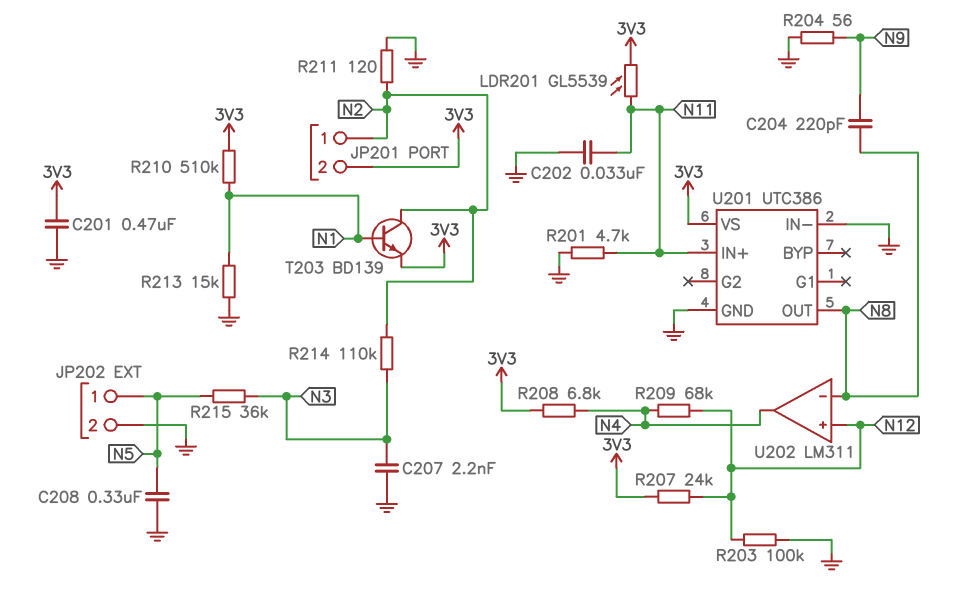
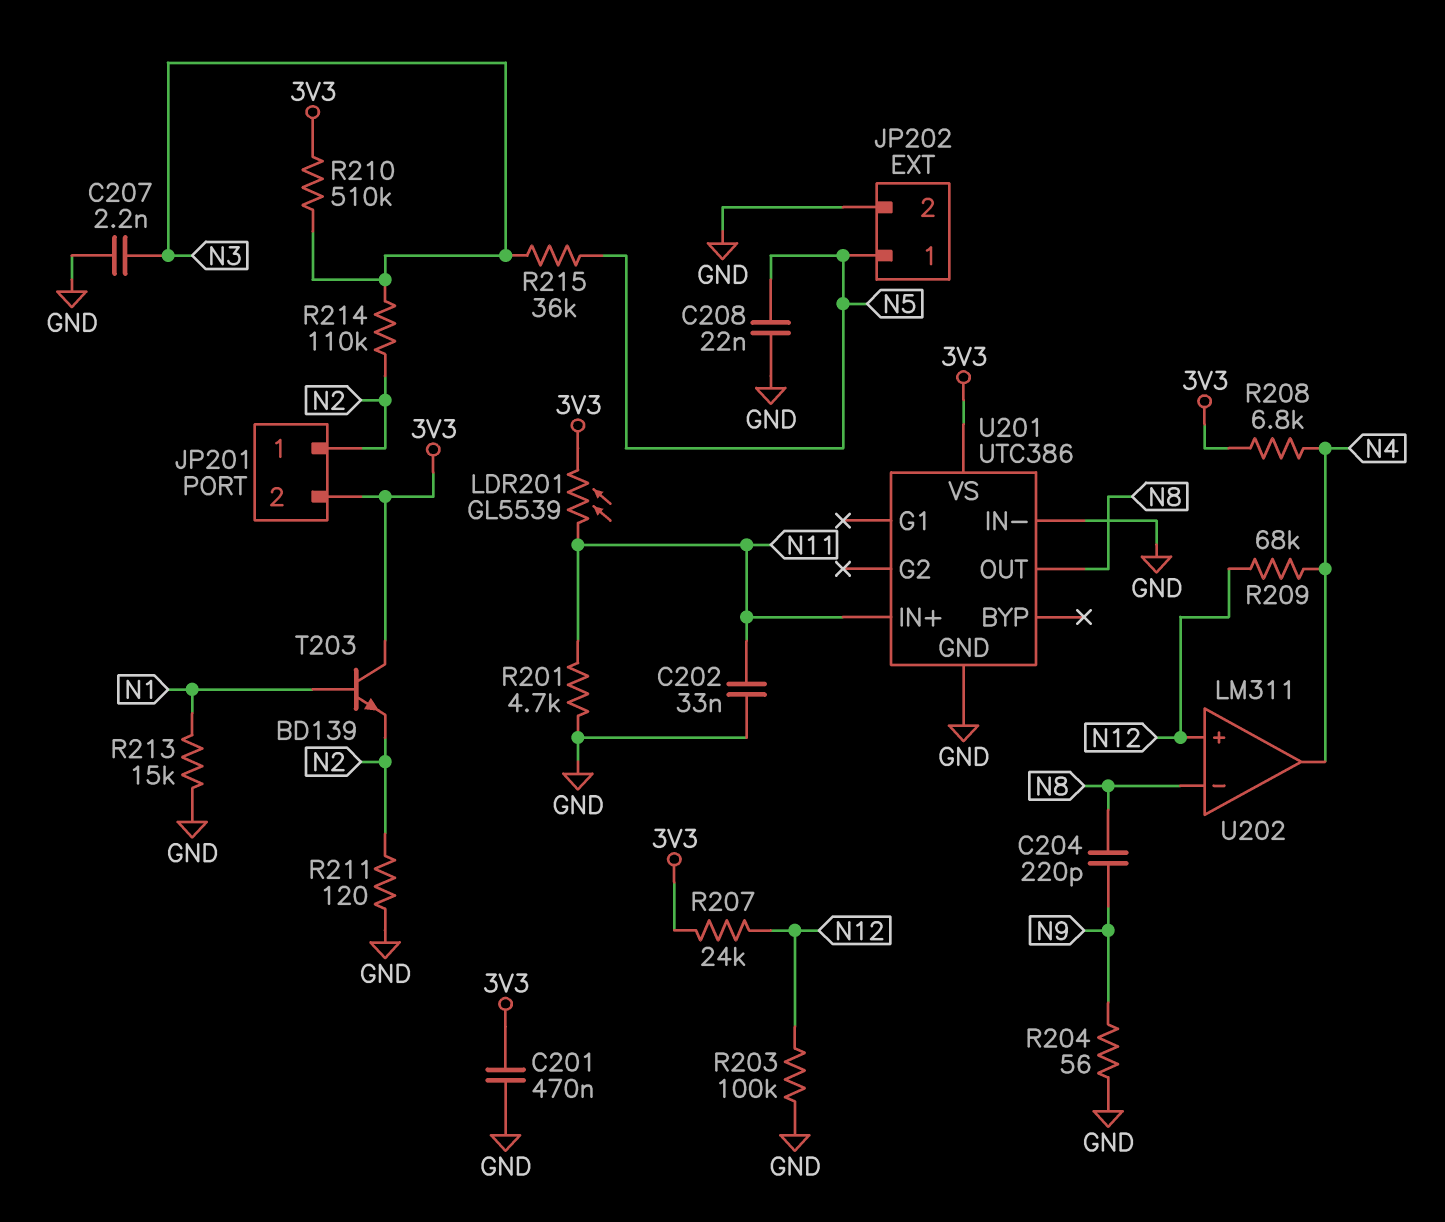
C208: 330nF (GND, N5) -> 22nF (GND, N5)
R210: 510k (3V3, N1) -> 510k (3V3, N3)
T203: NPN BD139 (B N1, C N2, E 3V3) -> NPN BD139 (B N1, C 3V3, E N2)

